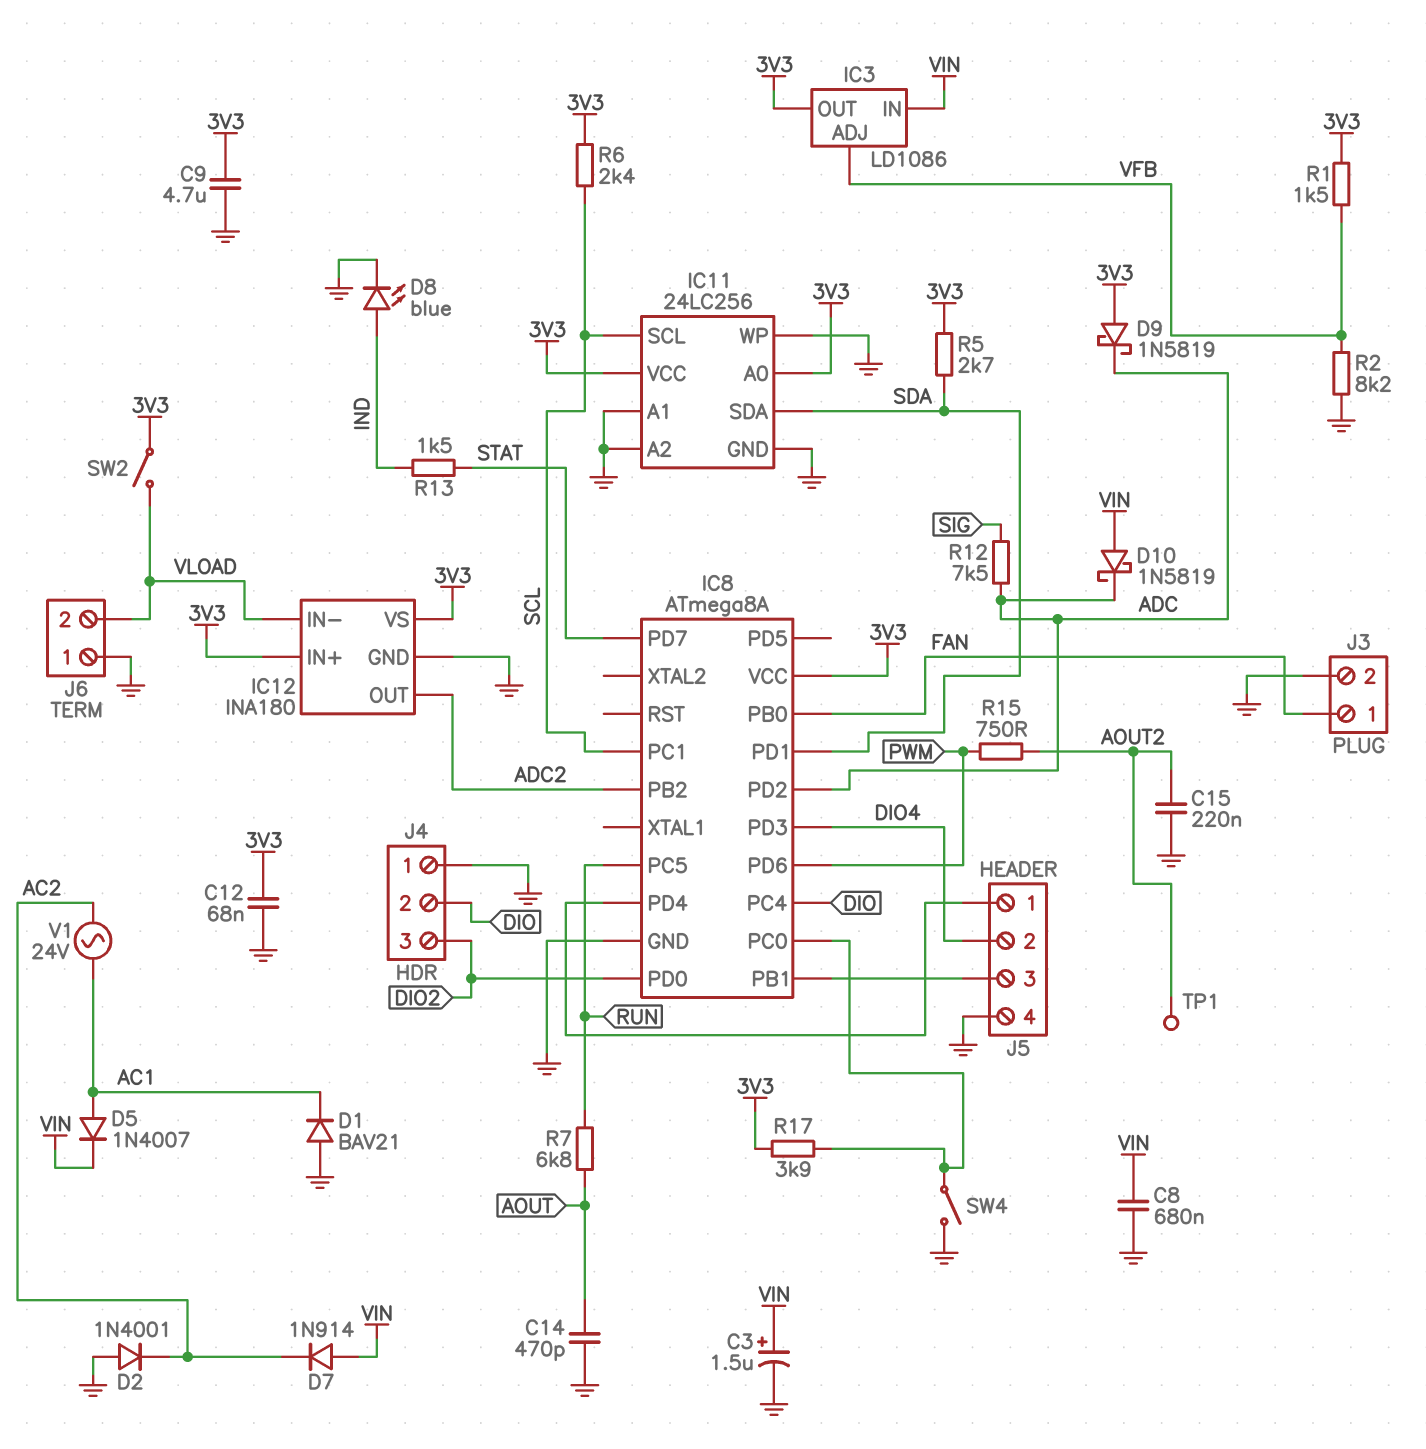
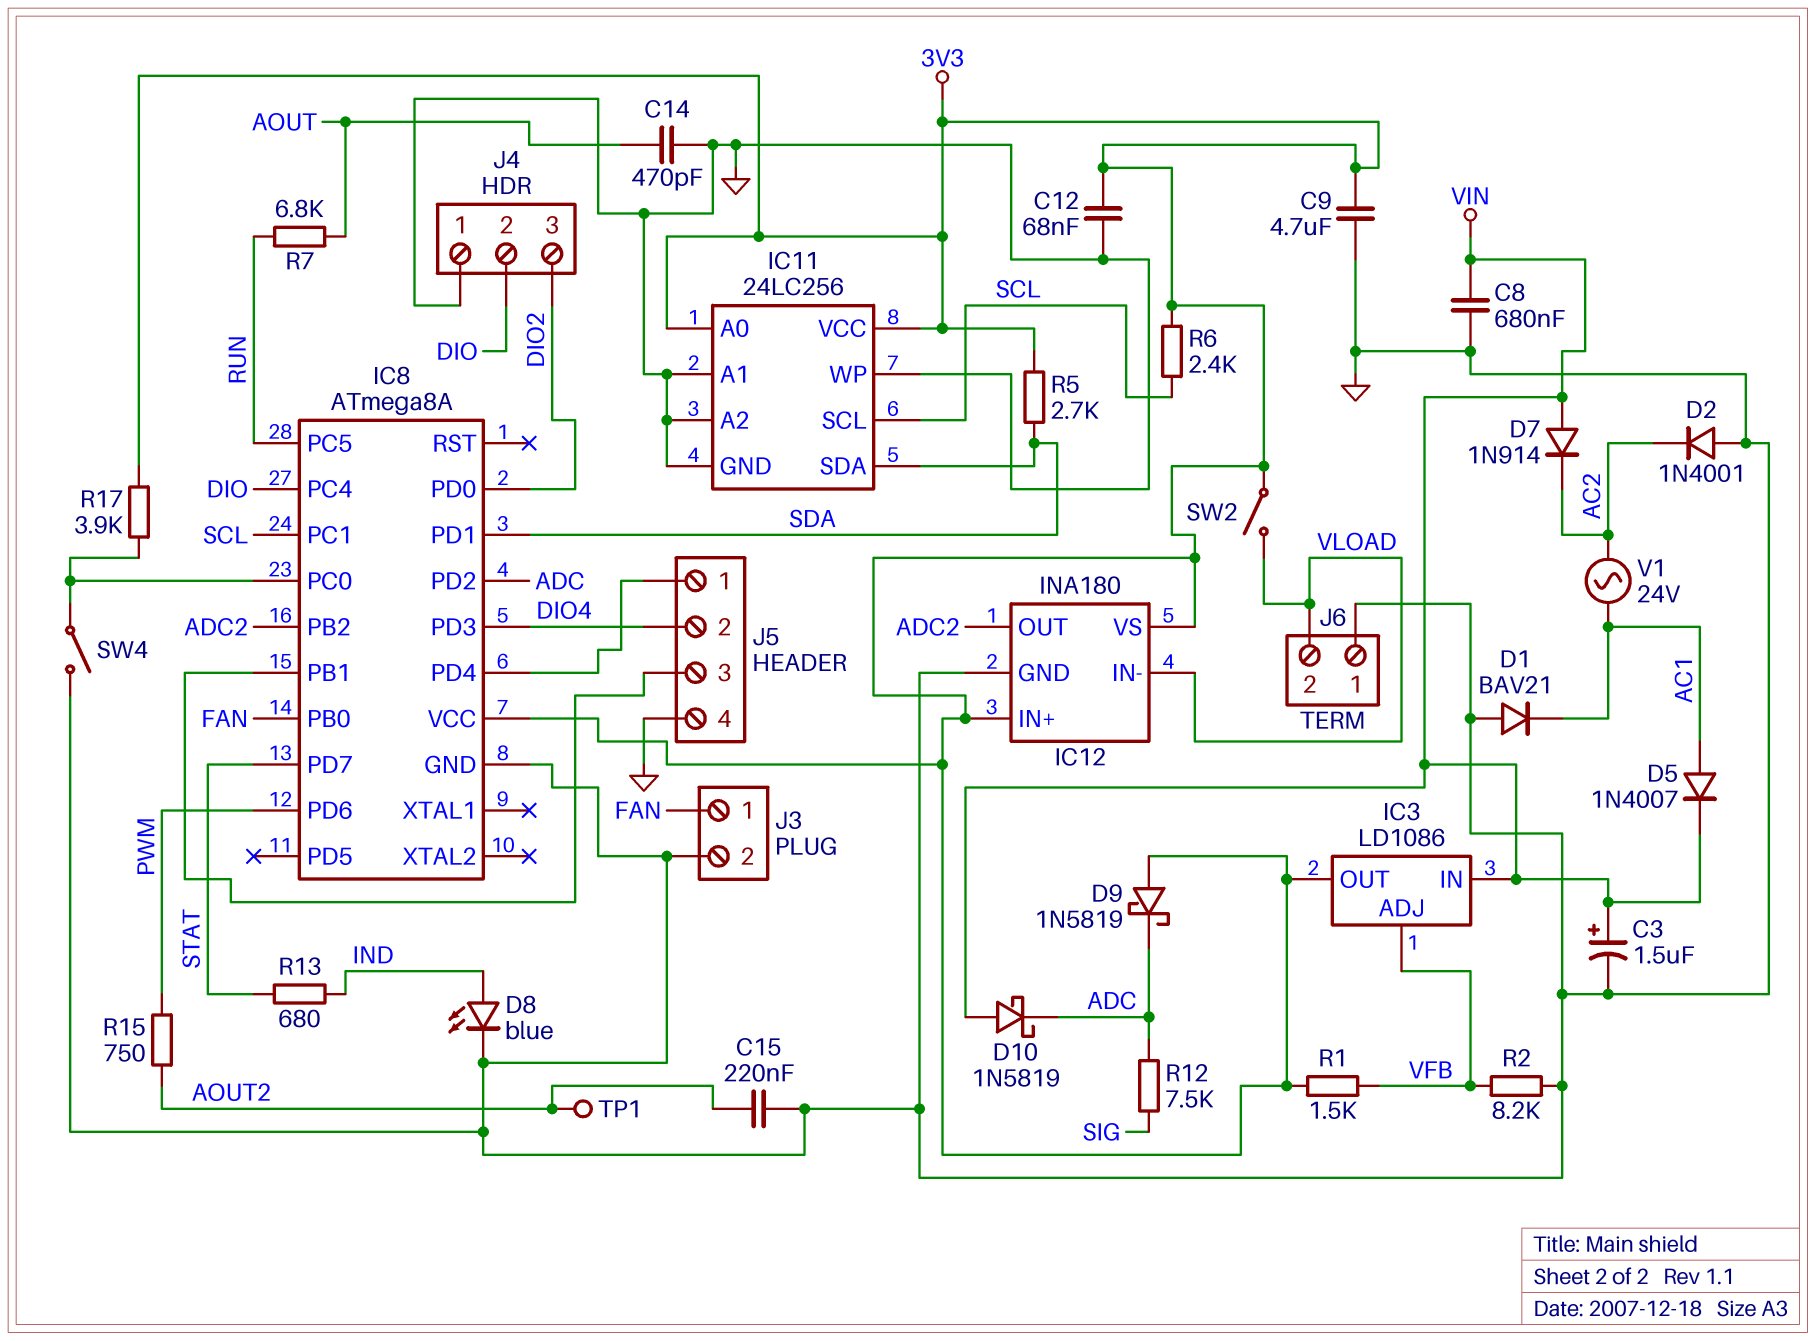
R13: 1.5k (IND, STAT) -> 680 (IND, STAT)

